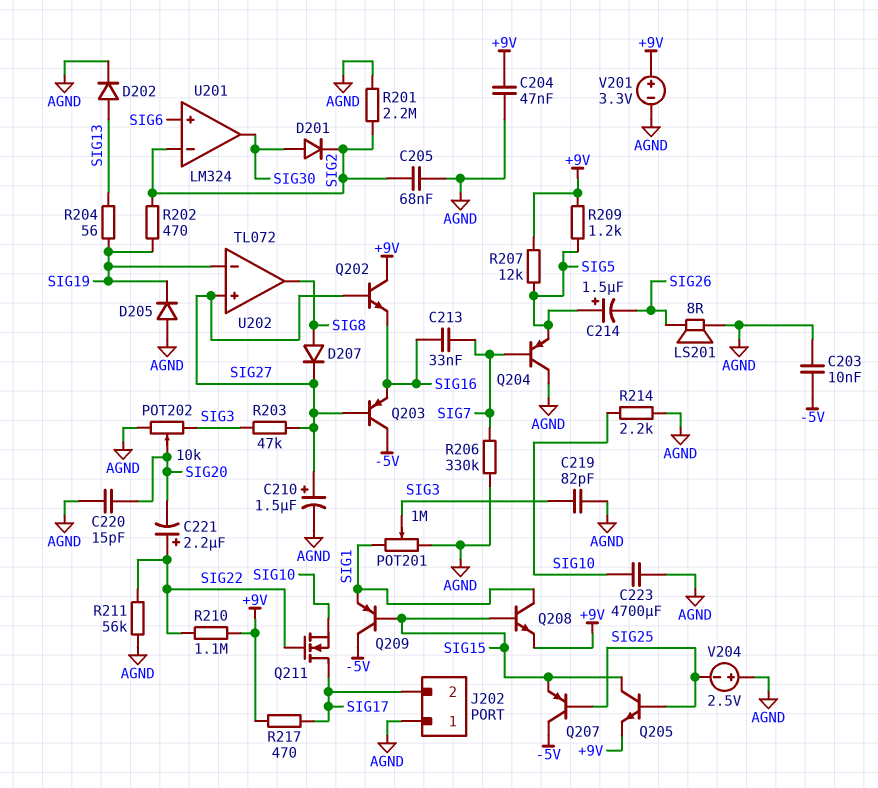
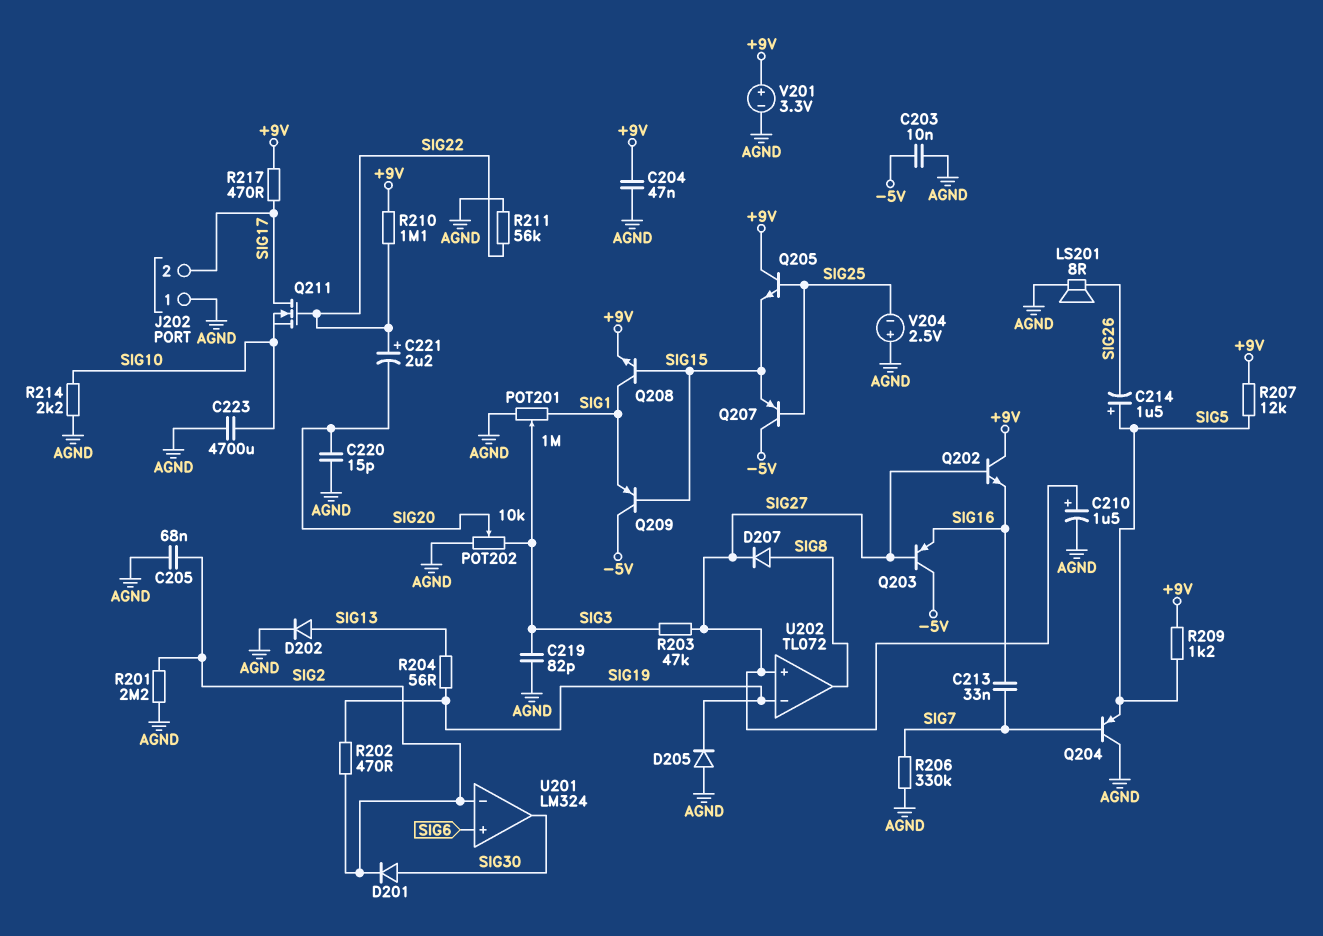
Q205: NPN (B SIG25, C SIG15, E +9V) -> NPN (B SIG25, C +9V, E SIG15)

